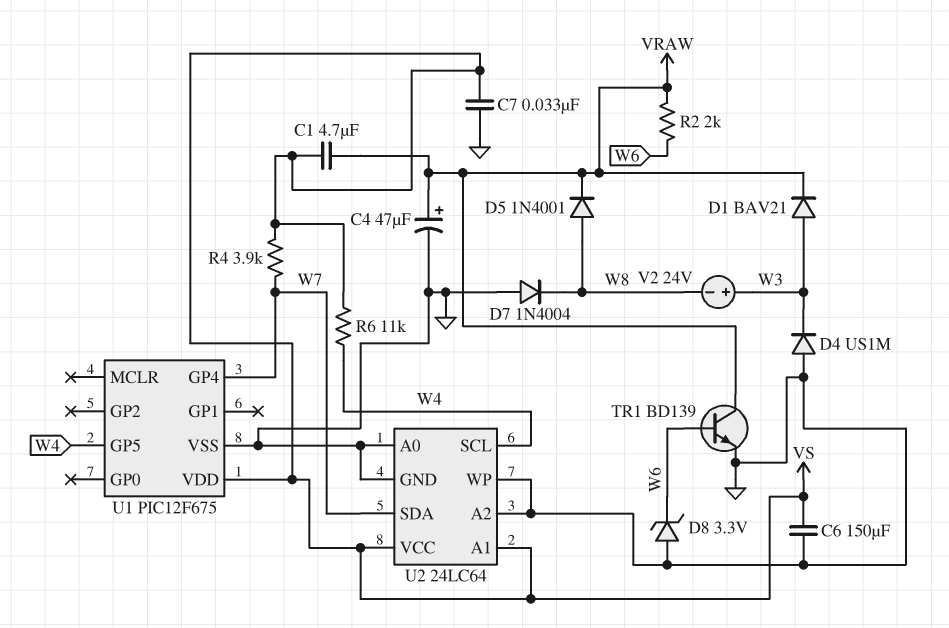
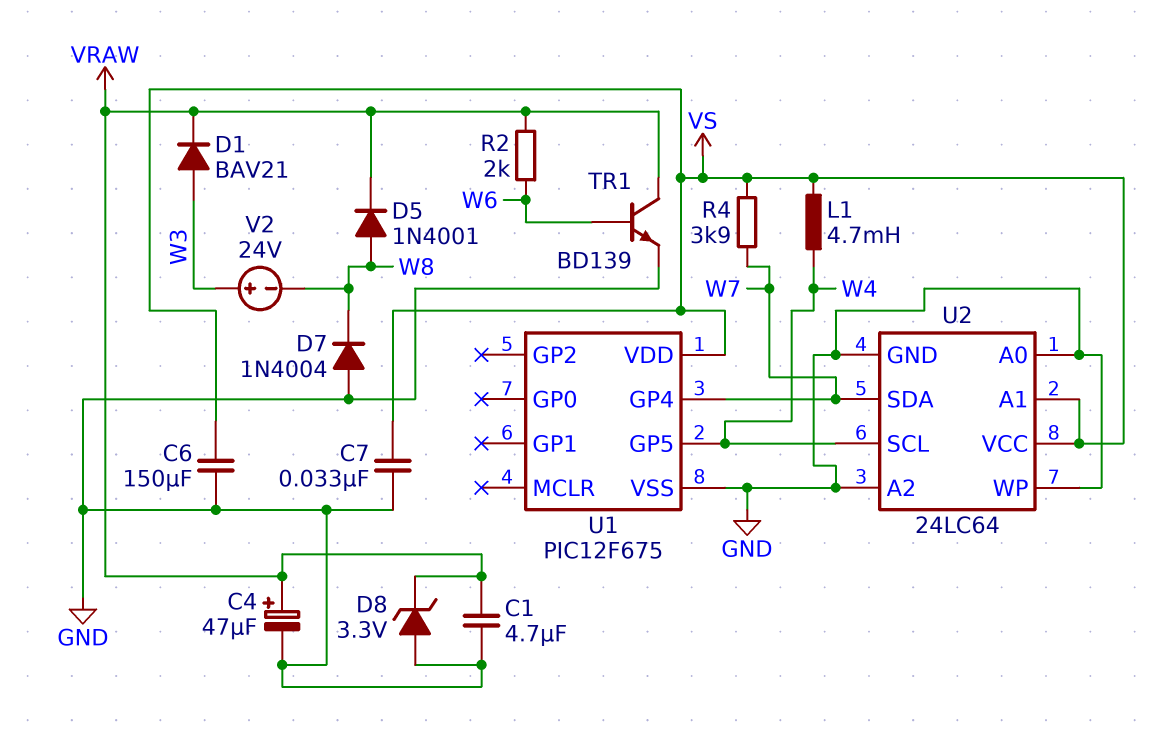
C1: 4.7uF (VRAW, VS) -> 4.7uF (GND, VRAW)
D4: diode US1M (A GND, K W3) -> none
D8: zener 3.3V (A GND, K W6) -> zener 3.3V (A GND, K VRAW)
L1: none -> 4.7mH (VS, W4)
R6: 11k (VS, W4) -> none

